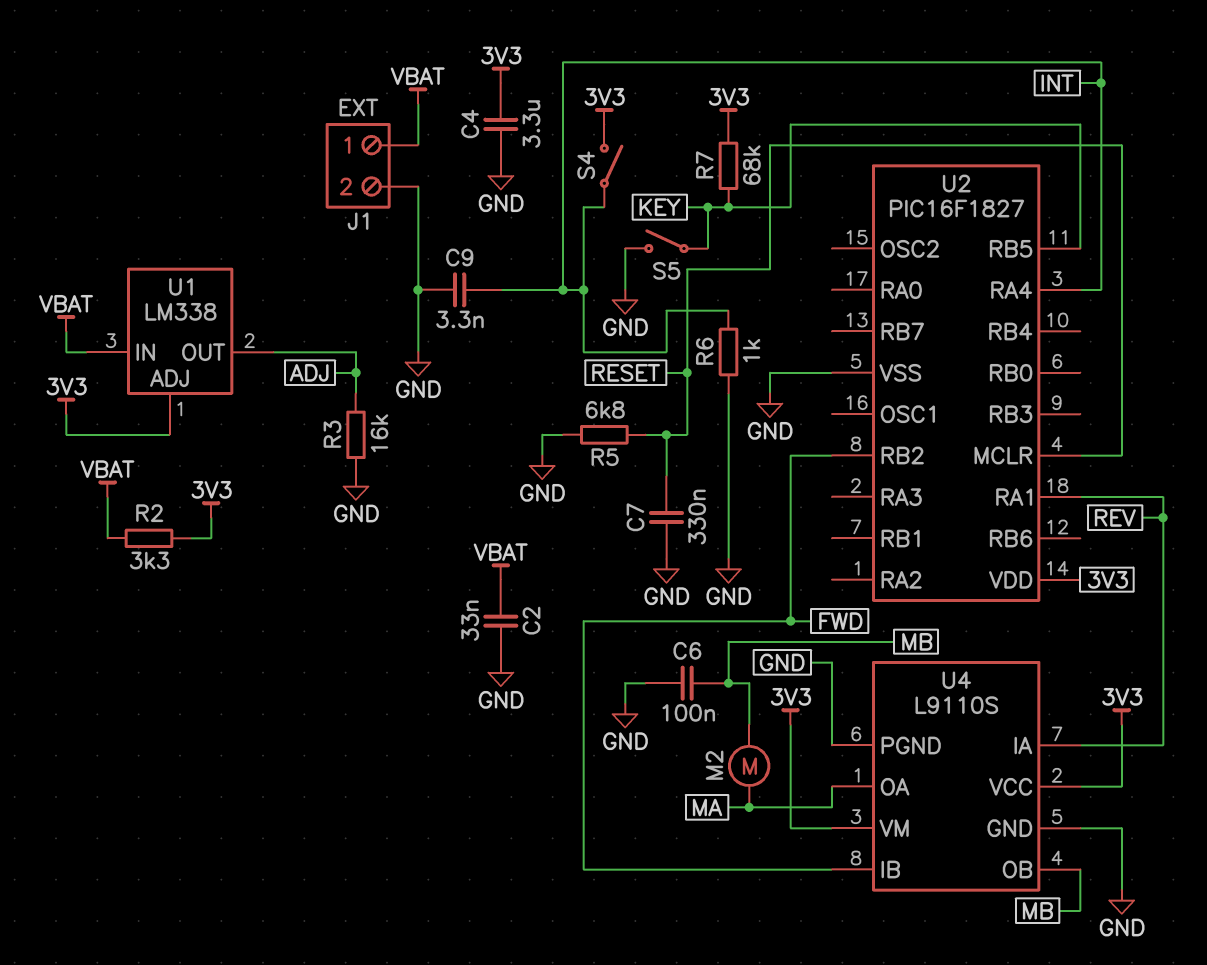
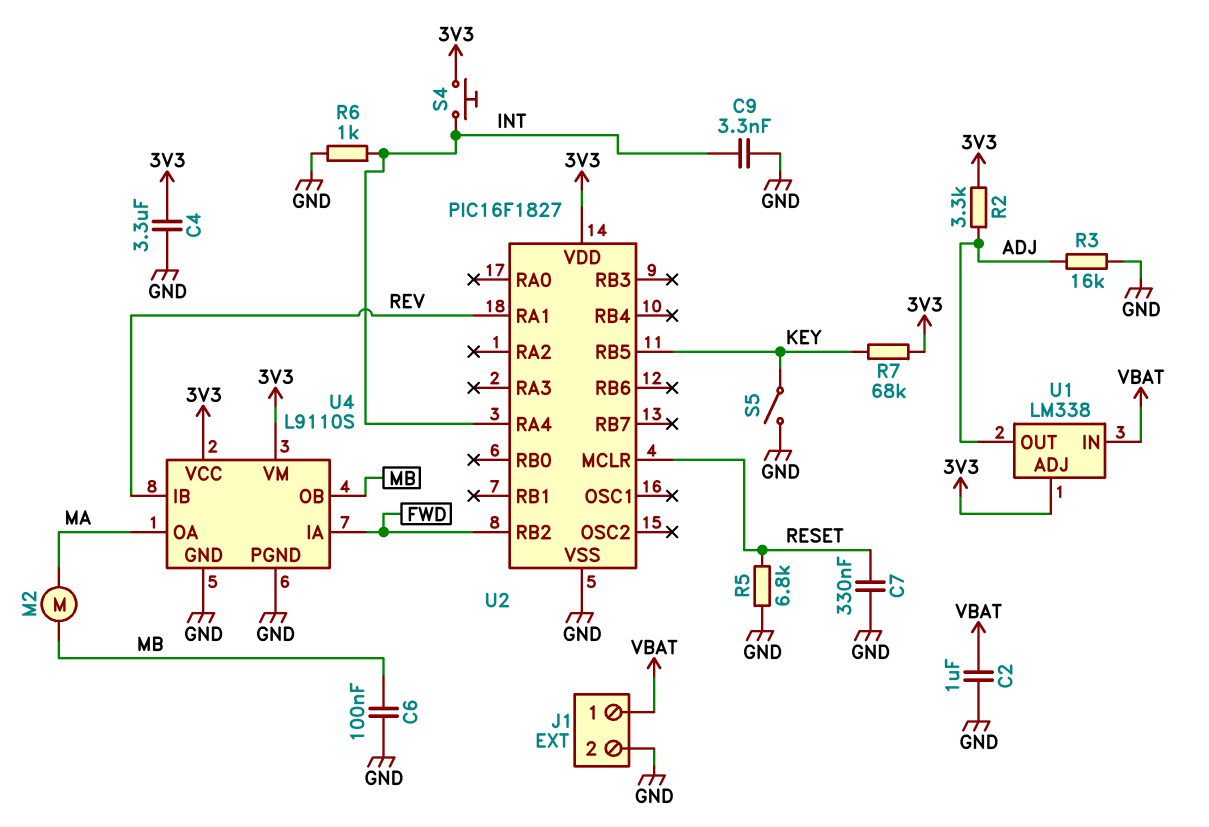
C2: 33nF (GND, VBAT) -> 1uF (GND, VBAT)
R2: 3.3k (3V3, VBAT) -> 3.3k (3V3, ADJ)
S4: switch (3V3, INT) -> button (3V3, INT)
U4 pin IA: REV -> FWD
U4 pin IB: FWD -> REV

